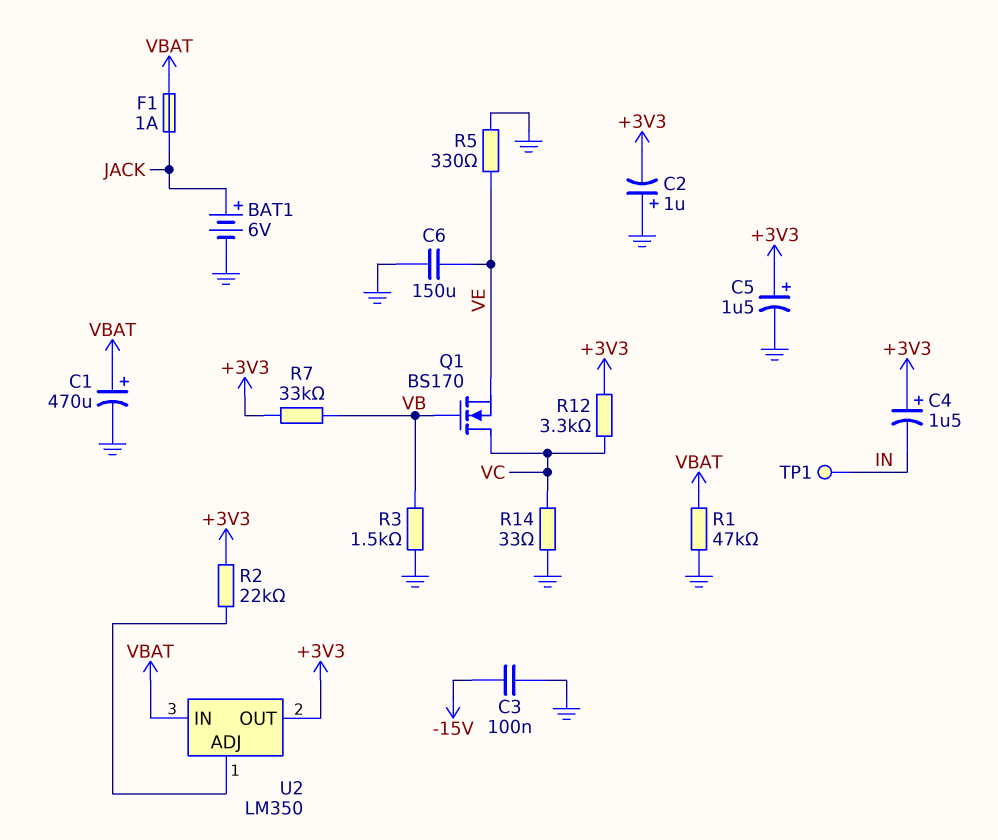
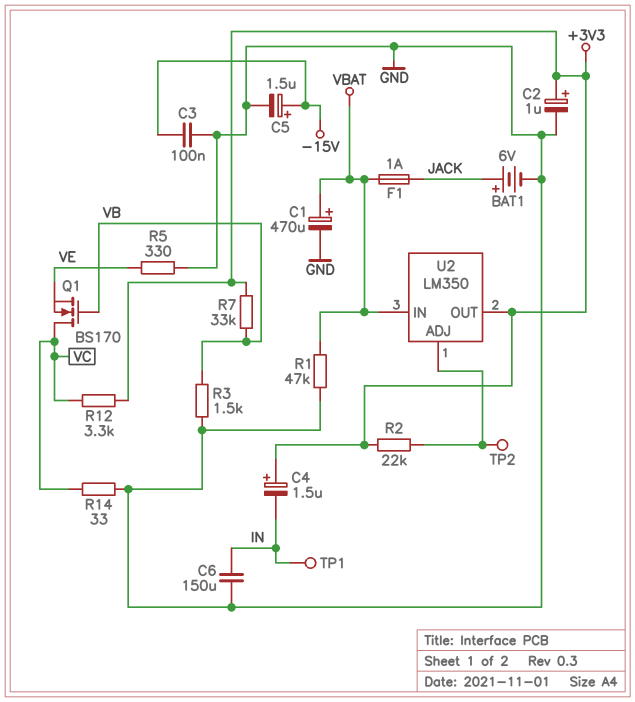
C2: 1uF (plus GND, minus +3V3) -> 1uF (plus +3V3, minus GND)
C5: 1.5uF (plus +3V3, minus GND) -> 1.5uF (plus -15V, minus GND)
C6: 150uF (GND, VE) -> 150uF (GND, IN)
TP2: none -> test point (U2/ADJ)

